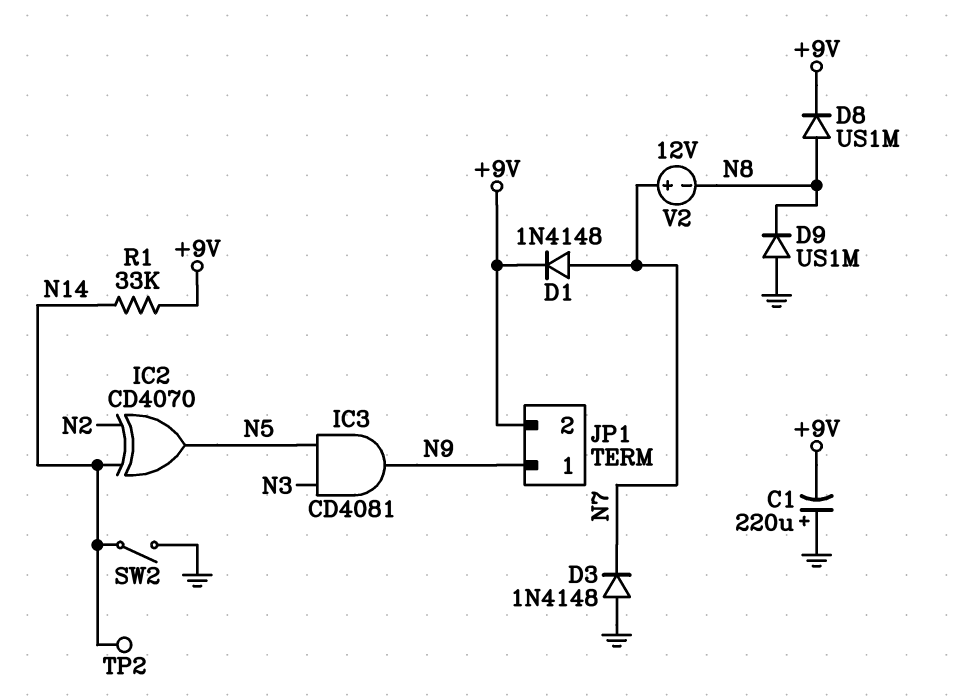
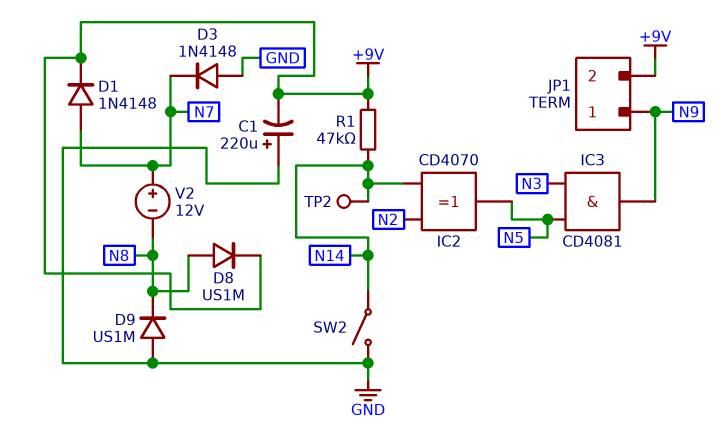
R1: 33k (+9V, N14) -> 47k (+9V, N14)

